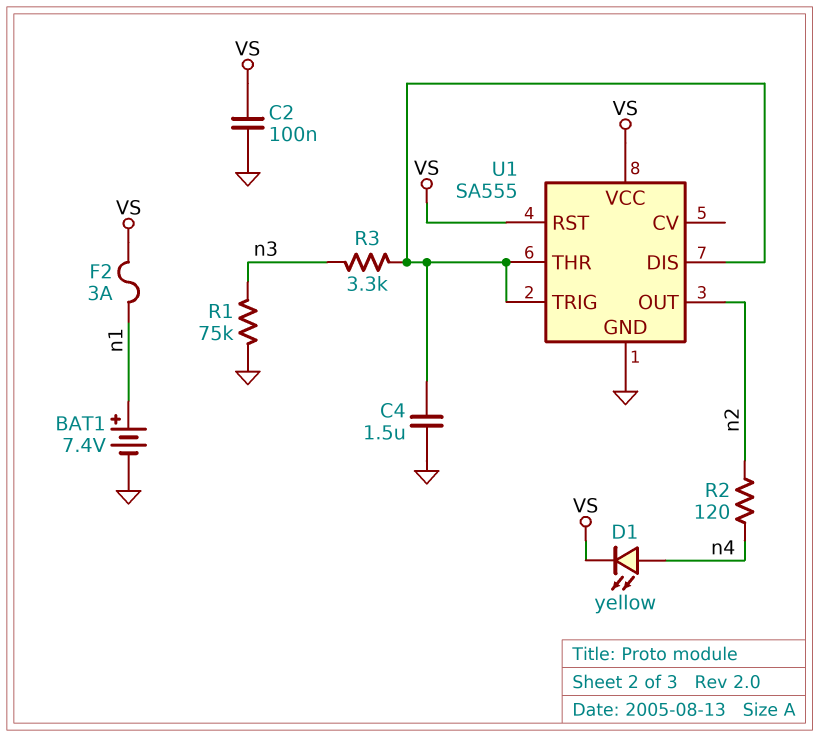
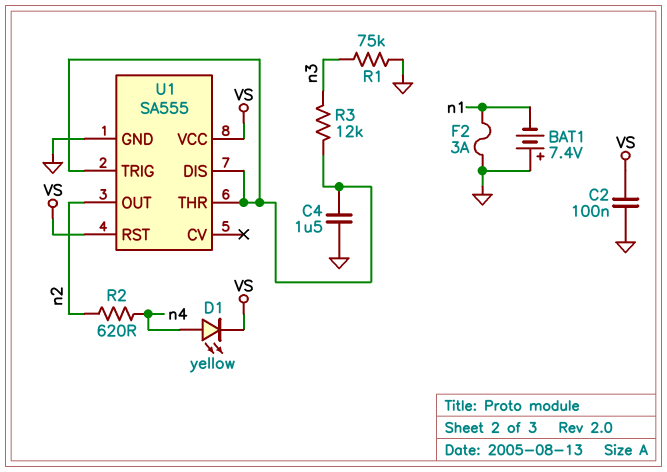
BAT1: 7.4V (plus n1, minus GND) -> 7.4V (plus GND, minus n1)
F2: 3A (VS, n1) -> 3A (GND, n1)
R2: 120 (n2, n4) -> 620 (n2, n4)
R3: 3.3k (U1/DIS, n3) -> 12k (U1/DIS, n3)

